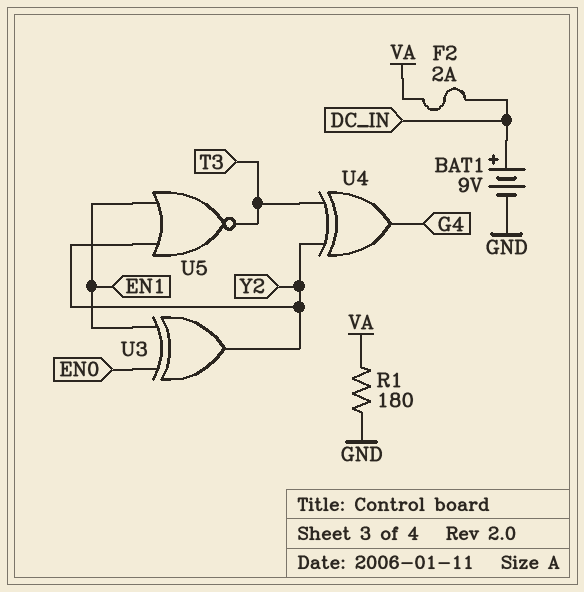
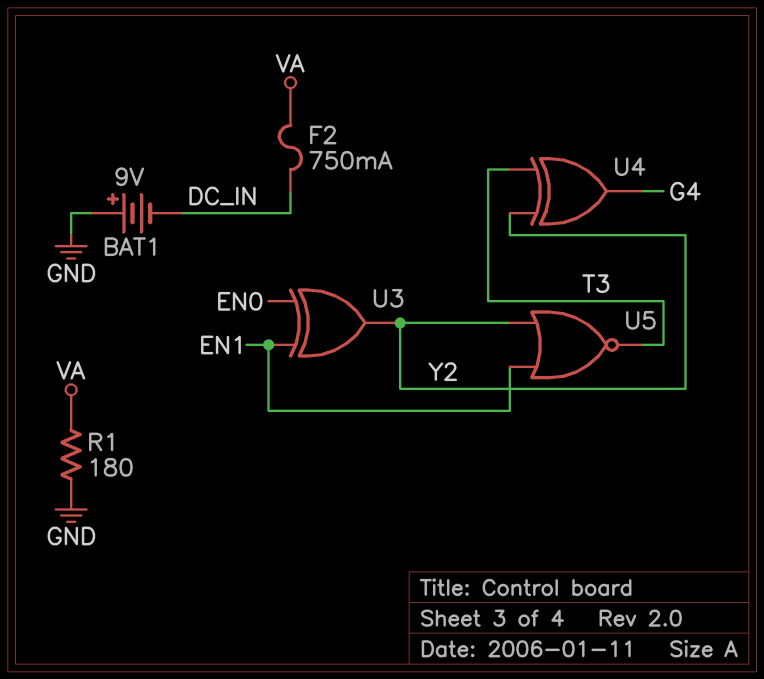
BAT1: 9V (plus DC_IN, minus GND) -> 9V (plus GND, minus DC_IN)
F2: 2A (DC_IN, VA) -> 750mA (DC_IN, VA)

